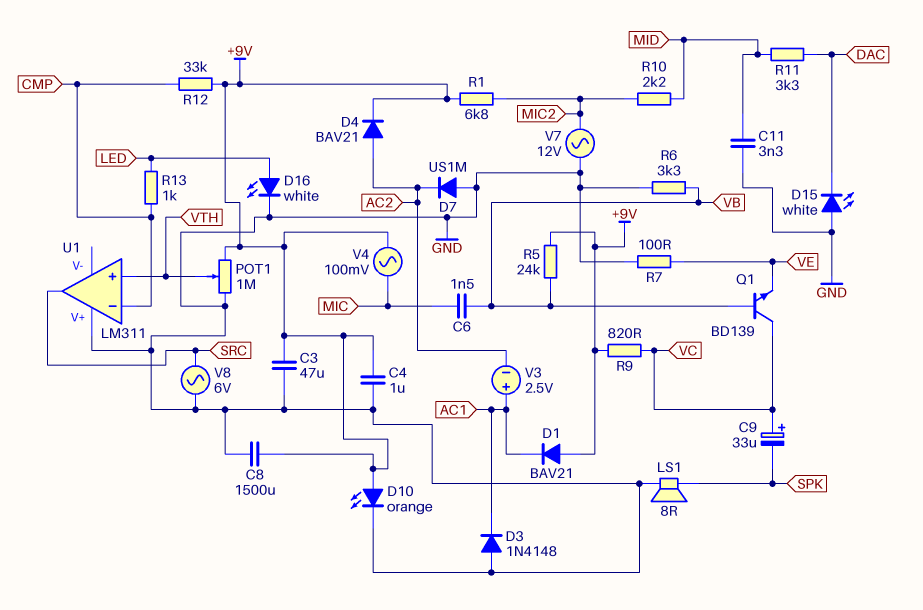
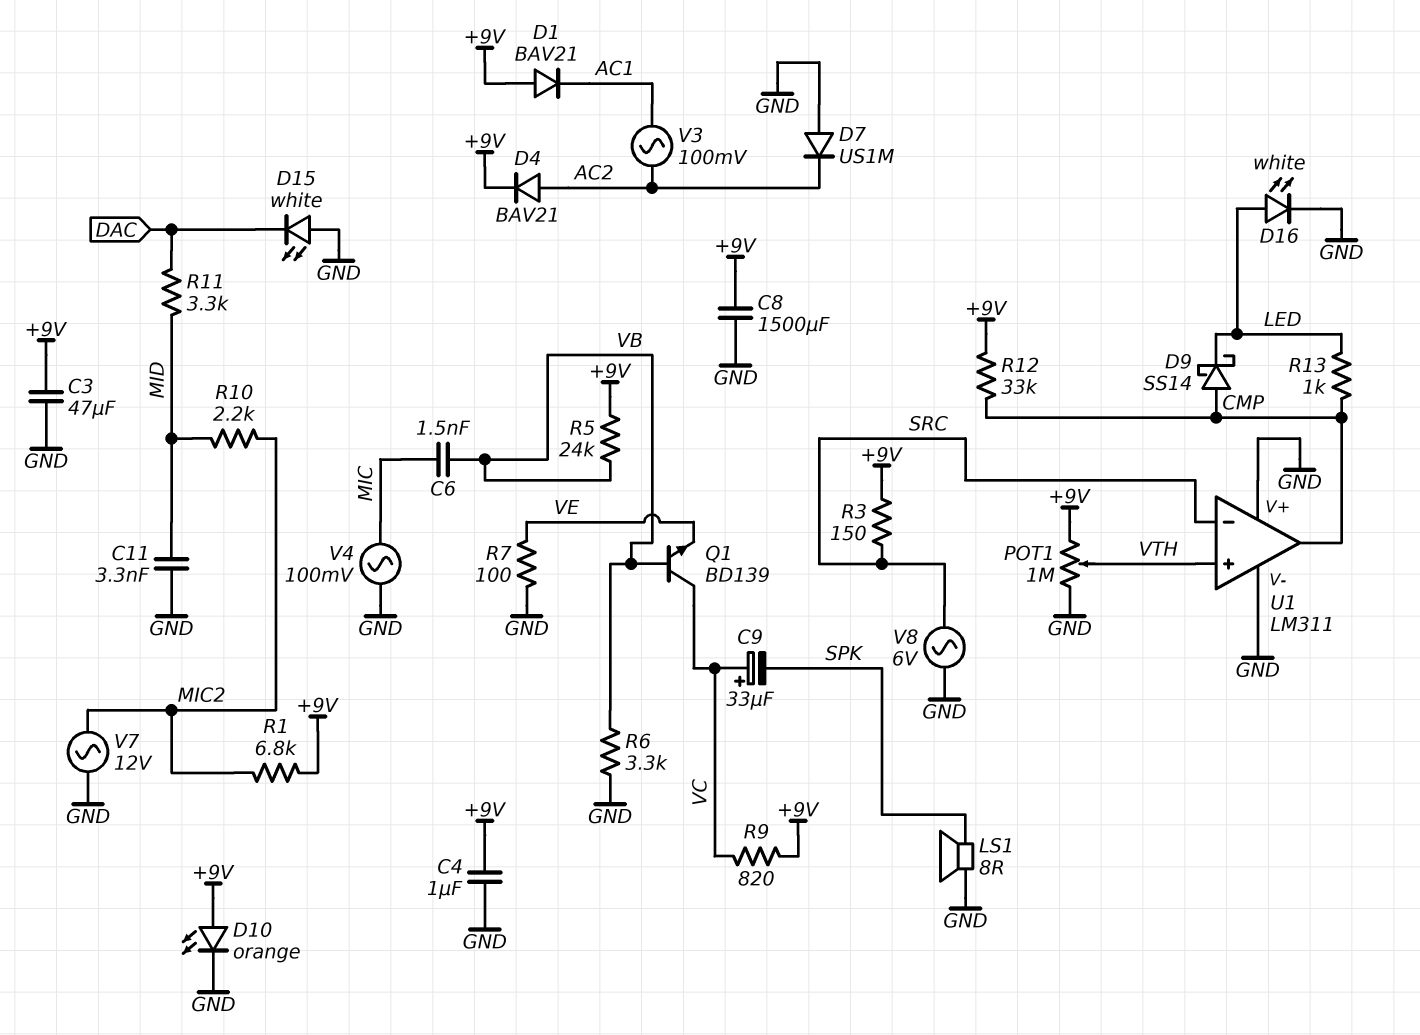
D3: diode 1N4148 (A GND, K AC1) -> none
D9: none -> schottky SS14 (A CMP, K LED)
R3: none -> 150 (+9V, SRC)
U1 pin V-: none -> GND
U1 pin in-: CMP -> SRC
U1 pin out: SRC -> CMP
V3: 2.5V (plus AC1, minus AC2) -> AC 100mV (AC1, AC2)
V4: AC 100mV (+9V, MIC) -> AC 100mV (GND, MIC)

